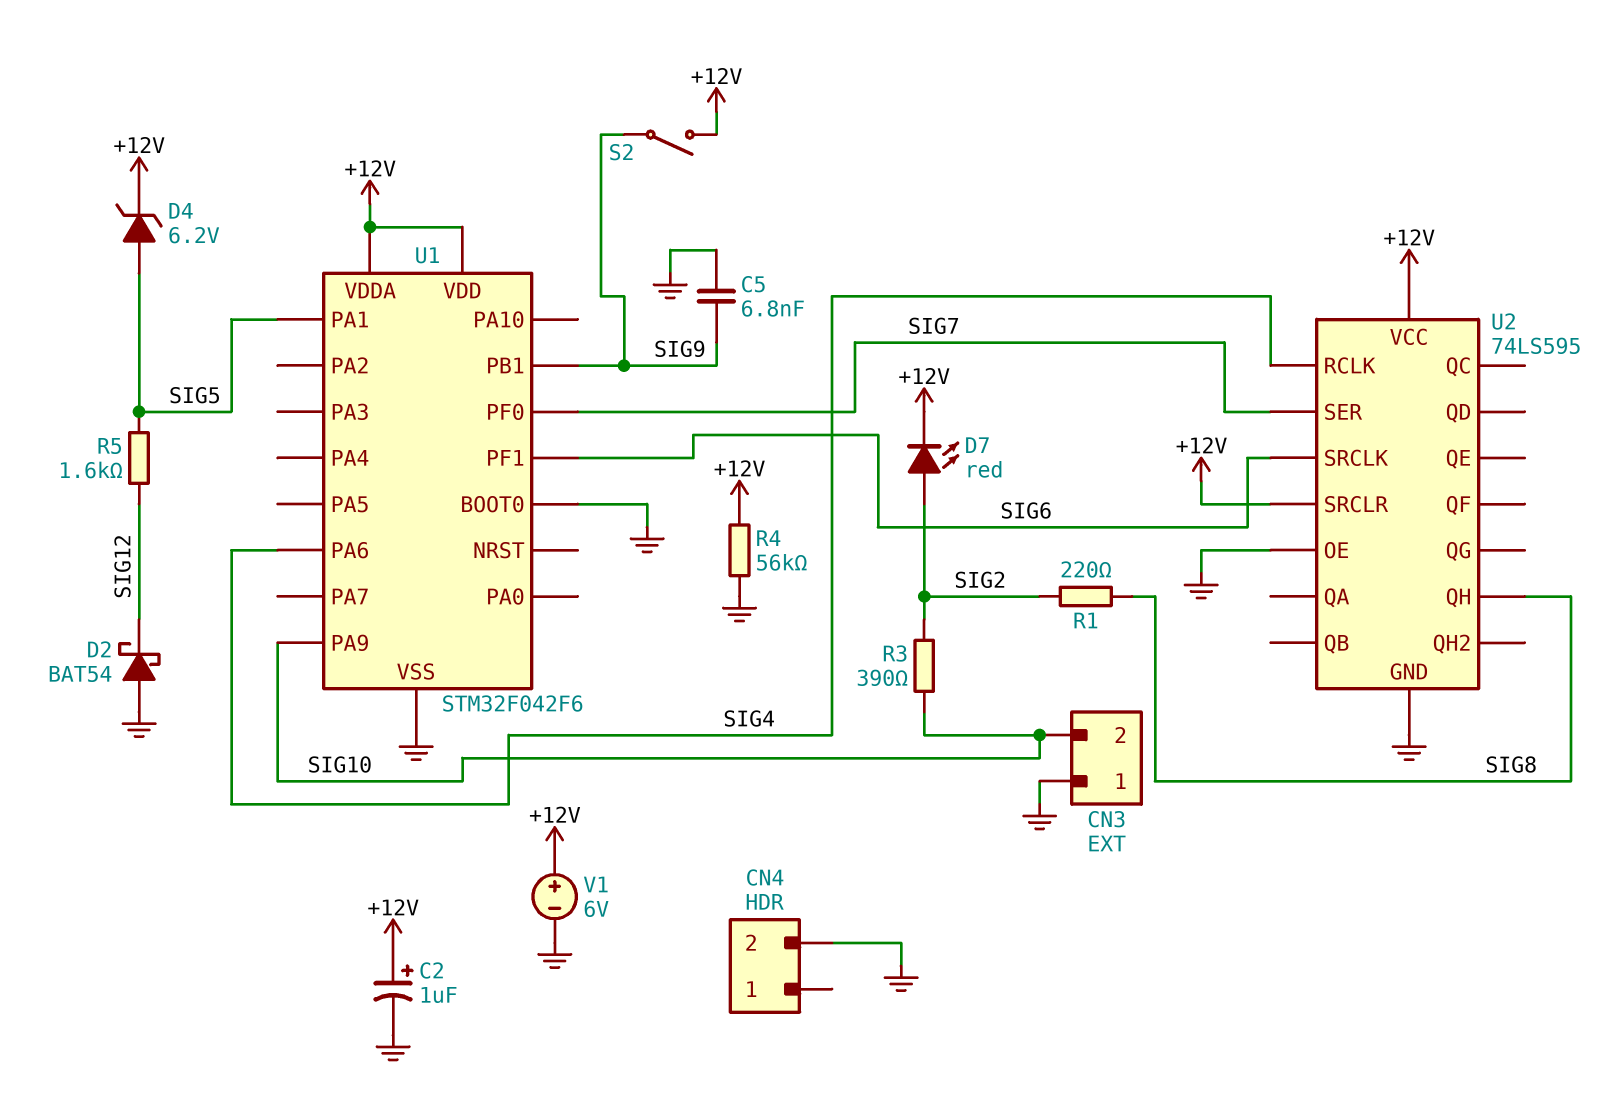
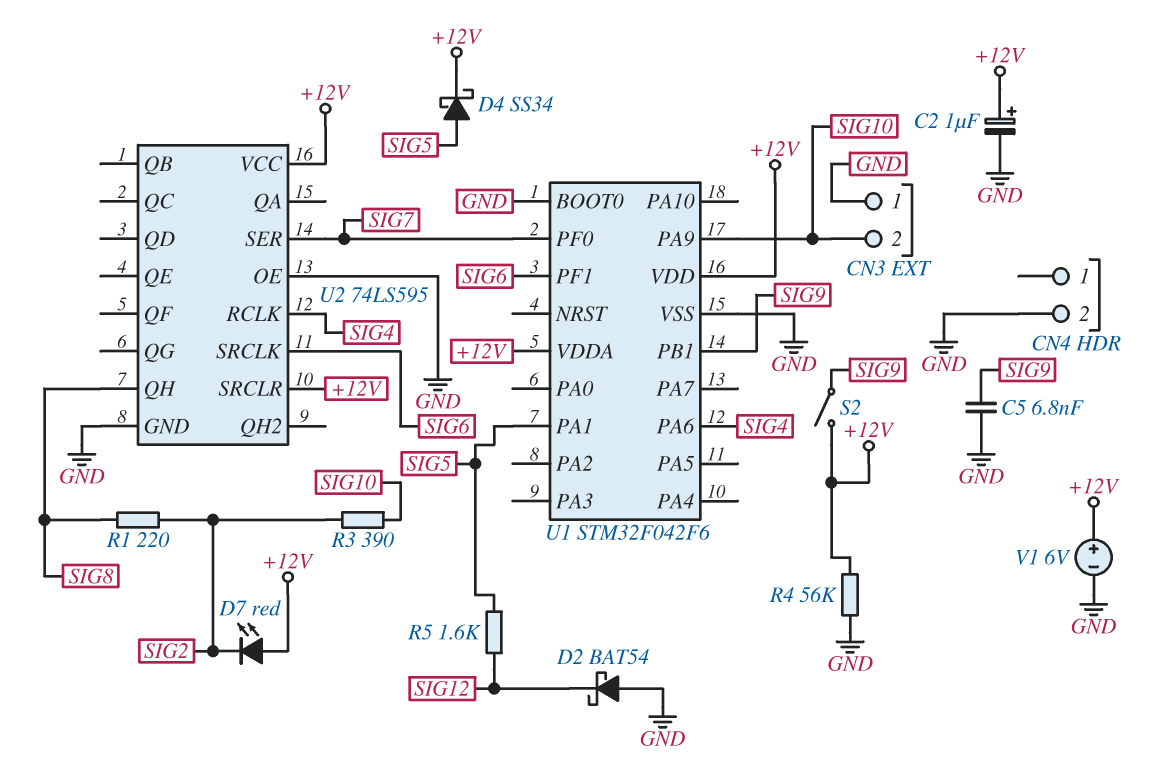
D4: zener 6.2V (A SIG5, K +12V) -> schottky SS34 (A SIG5, K +12V)
D7: LED red (A SIG2, K +12V) -> LED red (A +12V, K SIG2)

